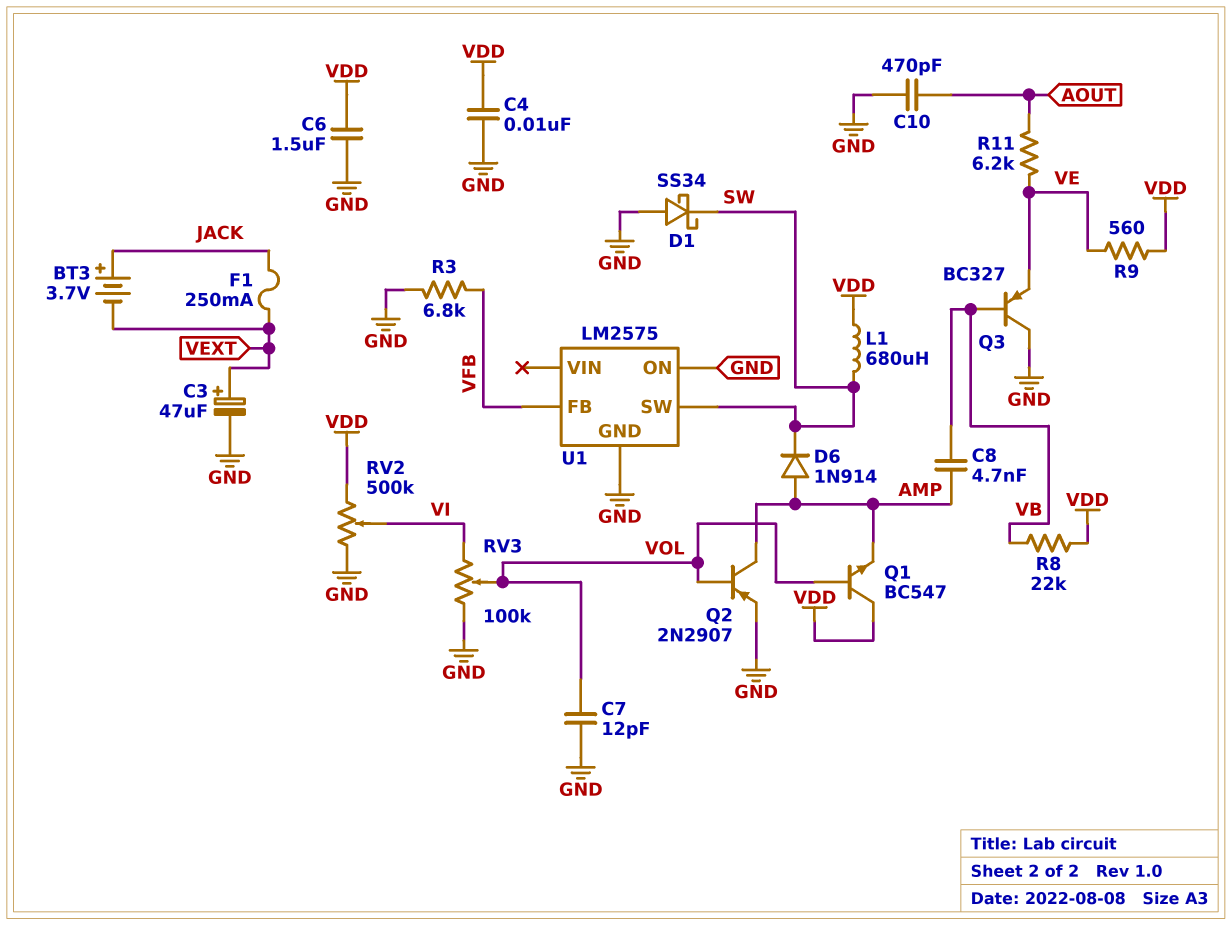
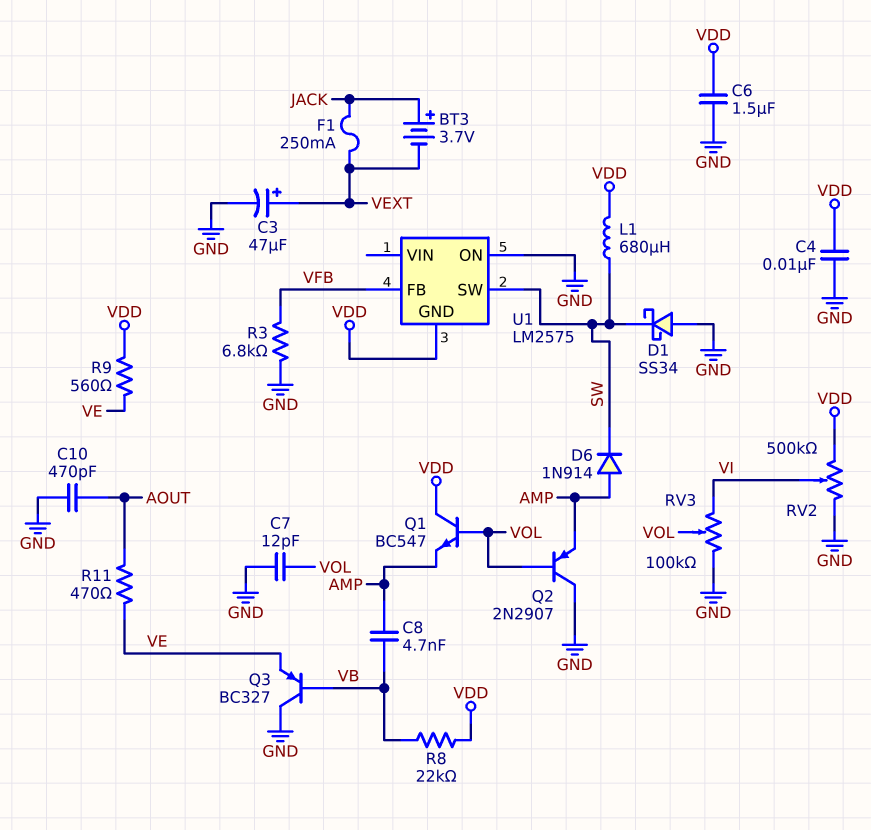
Q2: PNP 2N2907 (B VOL, C AMP, E GND) -> PNP 2N2907 (B VOL, C GND, E AMP)
R11: 6.2k (AOUT, VE) -> 470 (AOUT, VE)
U1 pin GND: GND -> VDD

